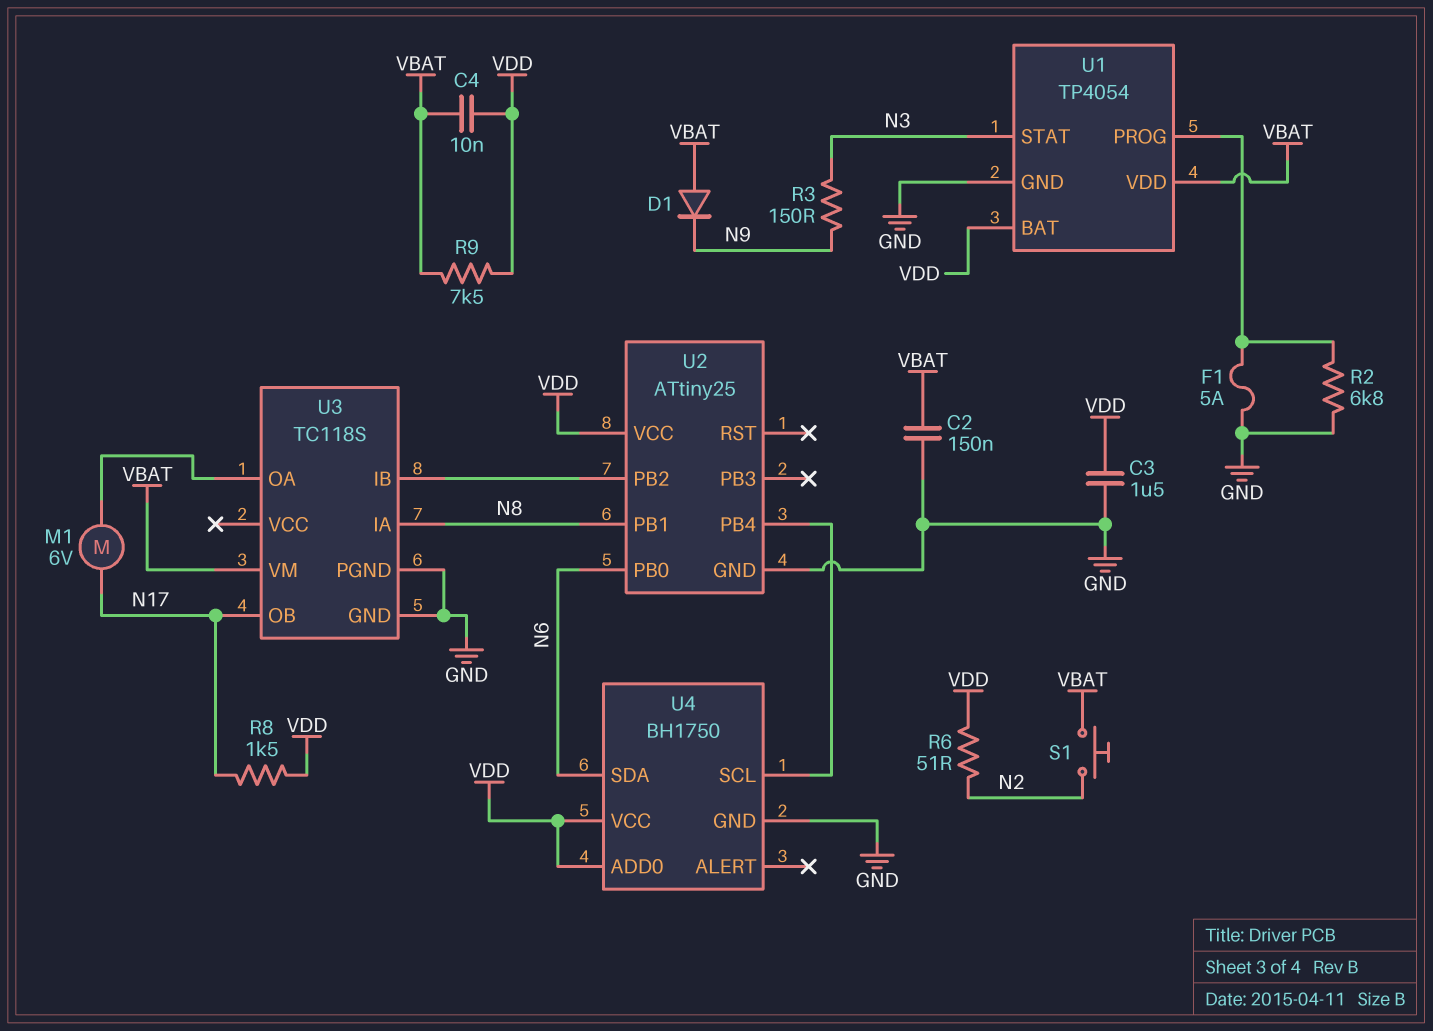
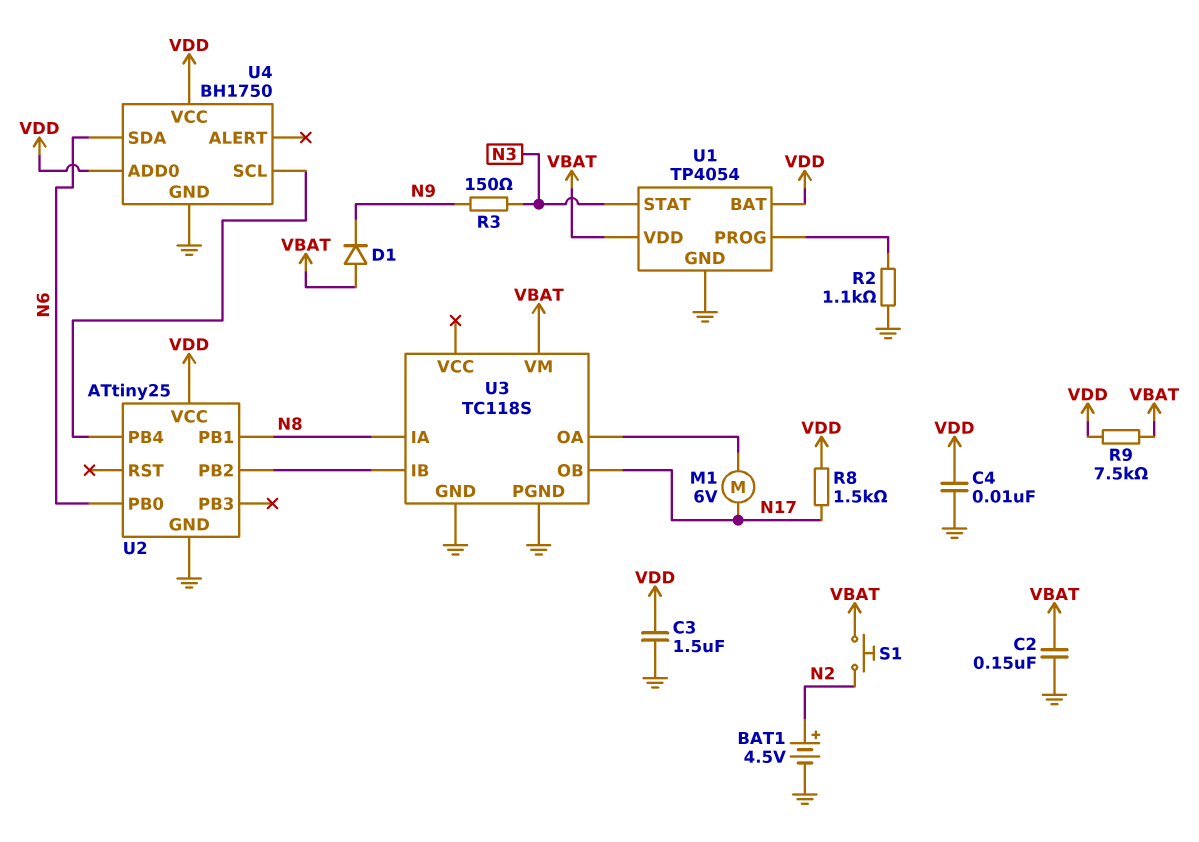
BAT1: none -> 4.5V (plus N2, minus GND)
C4: 10nF (VBAT, VDD) -> 10nF (GND, VDD)
F1: 5A (GND, U1/PROG) -> none
R2: 6.8k (GND, U1/PROG) -> 1.1k (GND, U1/PROG)
R6: 51 (N2, VDD) -> none

